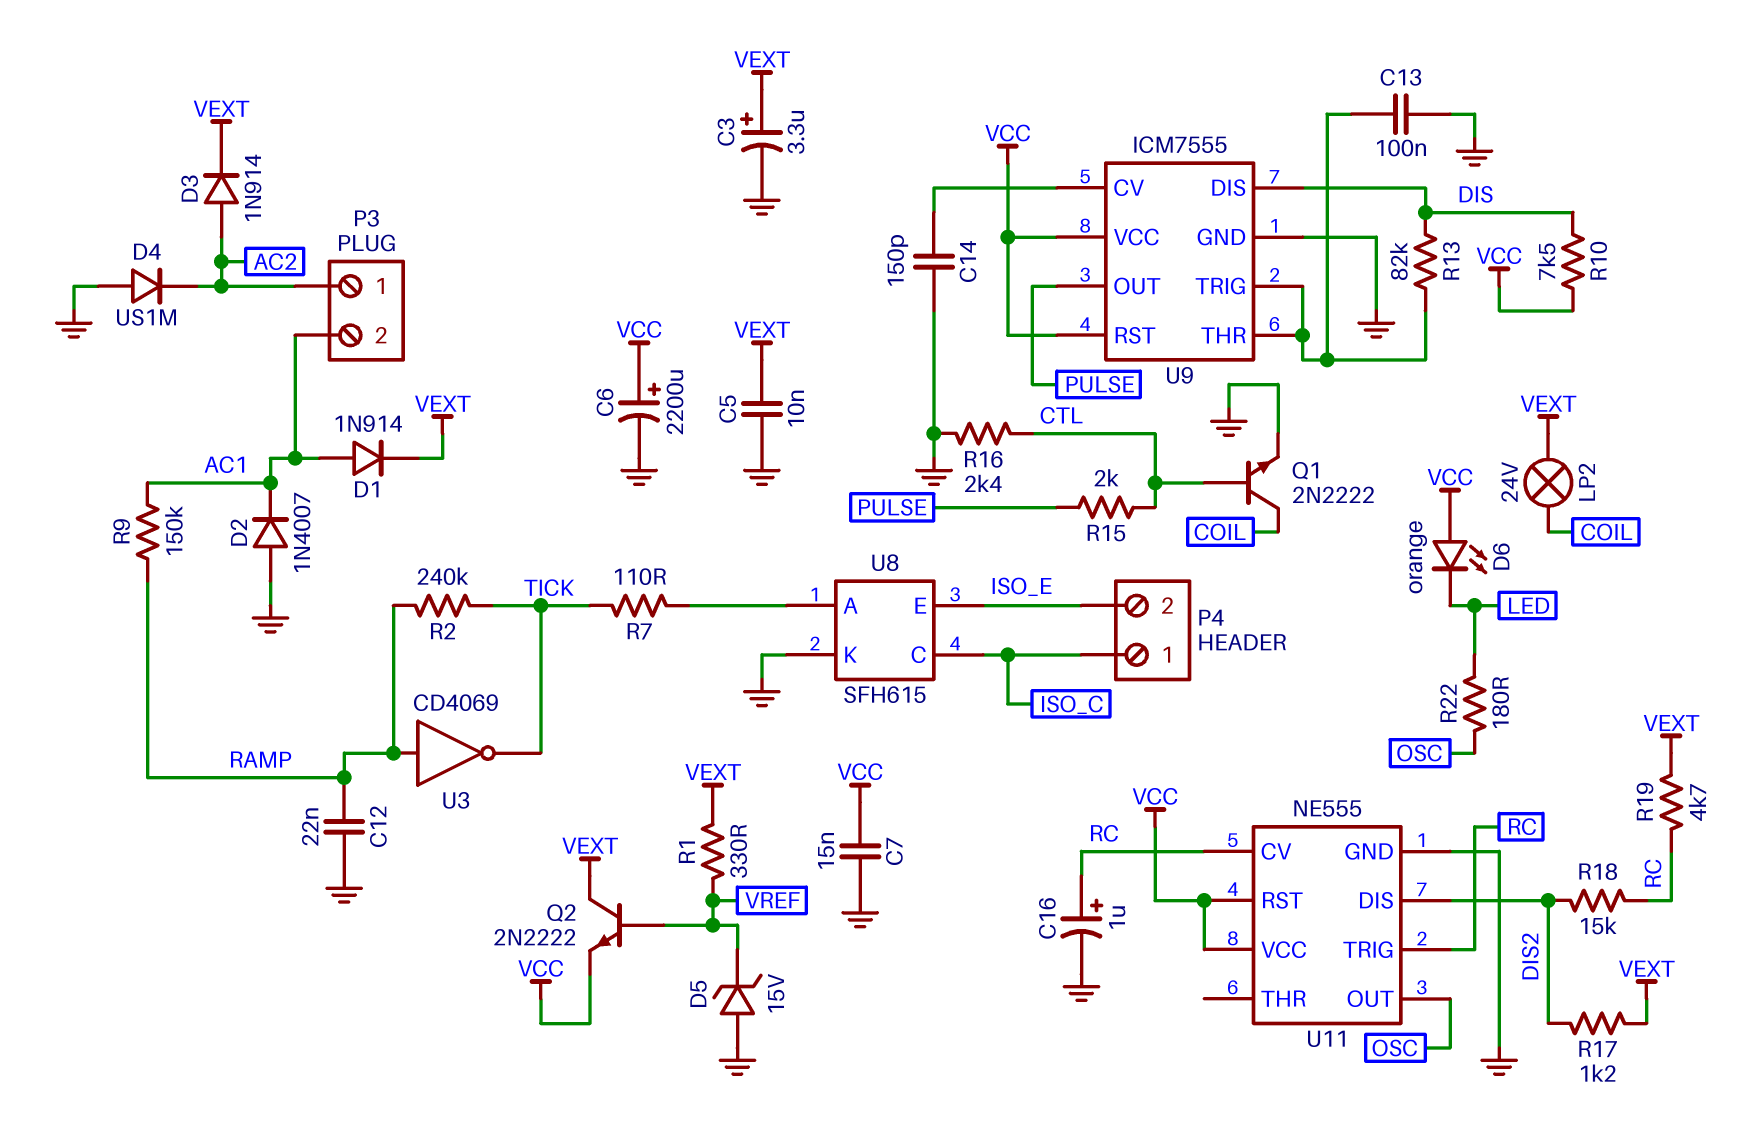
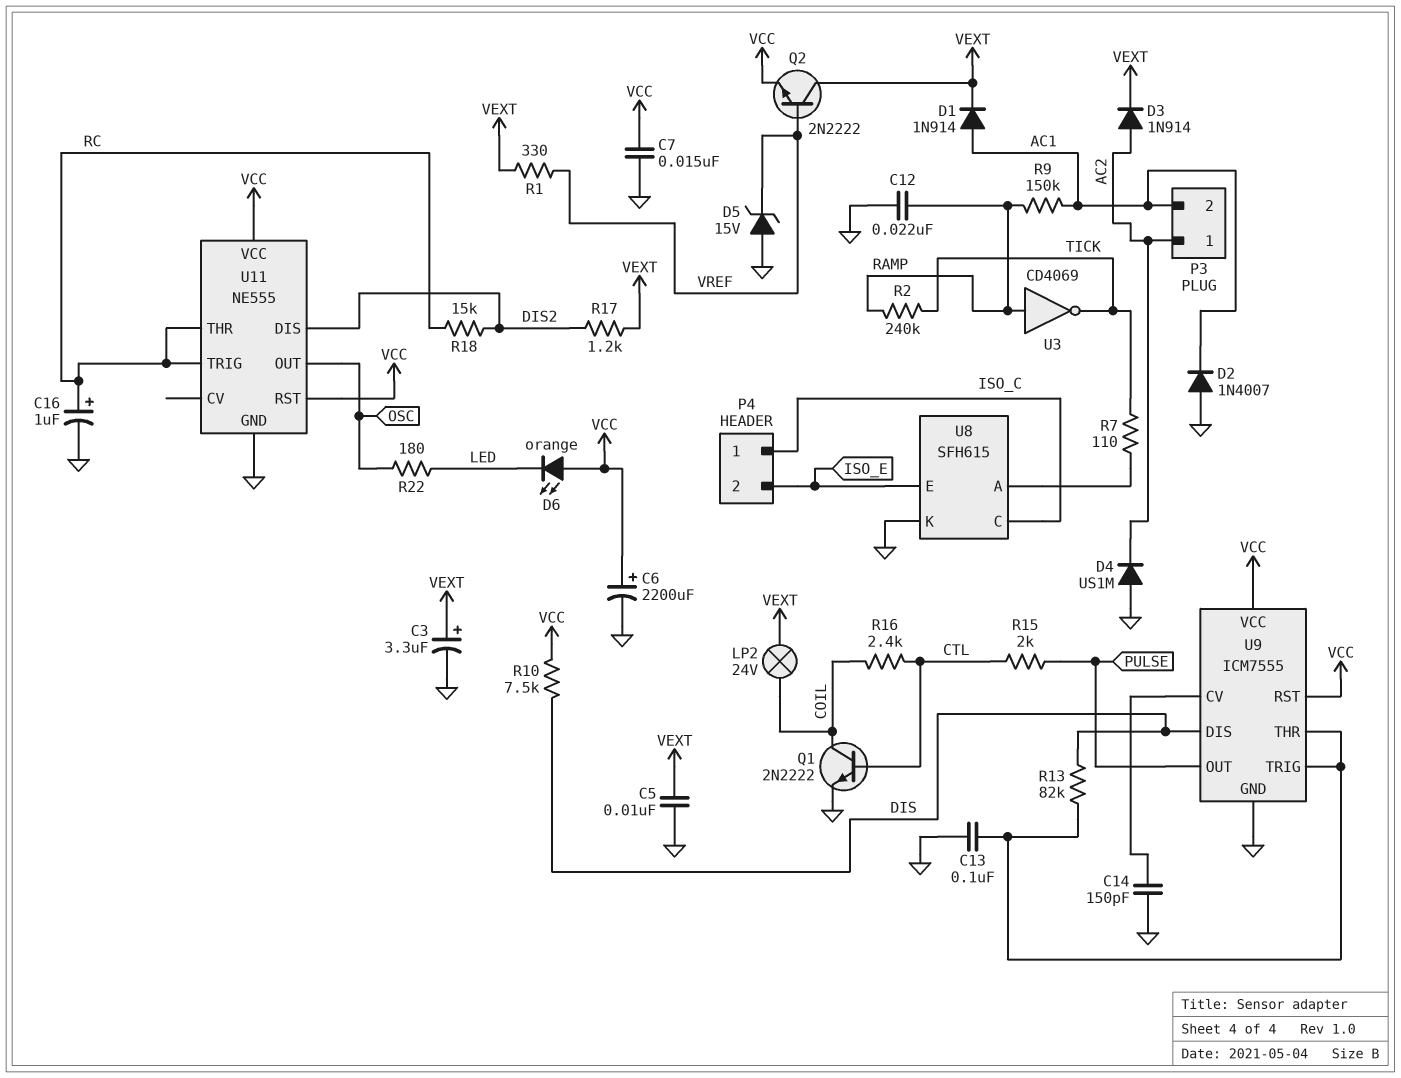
R16: 2.4k (CTL, GND) -> 2.4k (COIL, CTL)
R19: 4.7k (RC, VEXT) -> none
U11 pin CV: RC -> none
U11 pin THR: none -> RC

